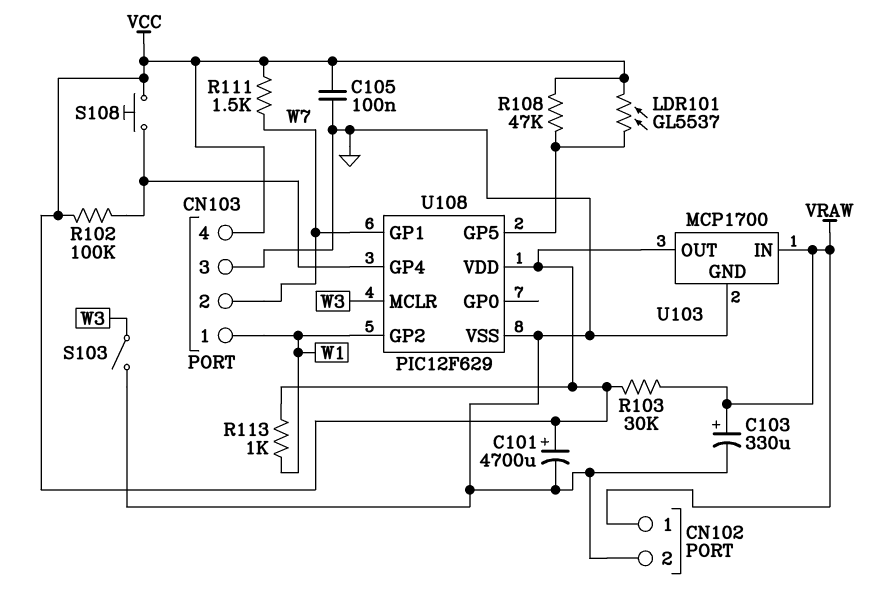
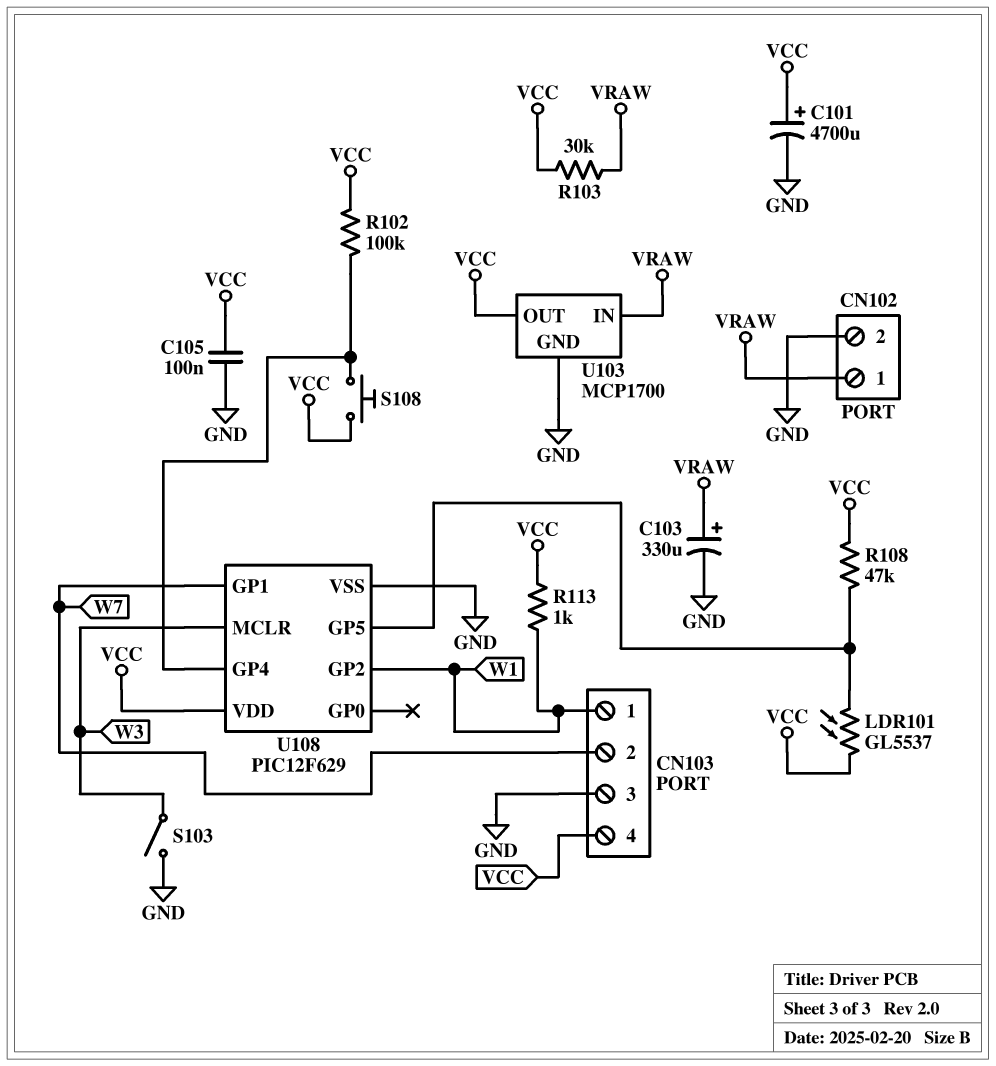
R111: 1.5k (VCC, W7) -> none

